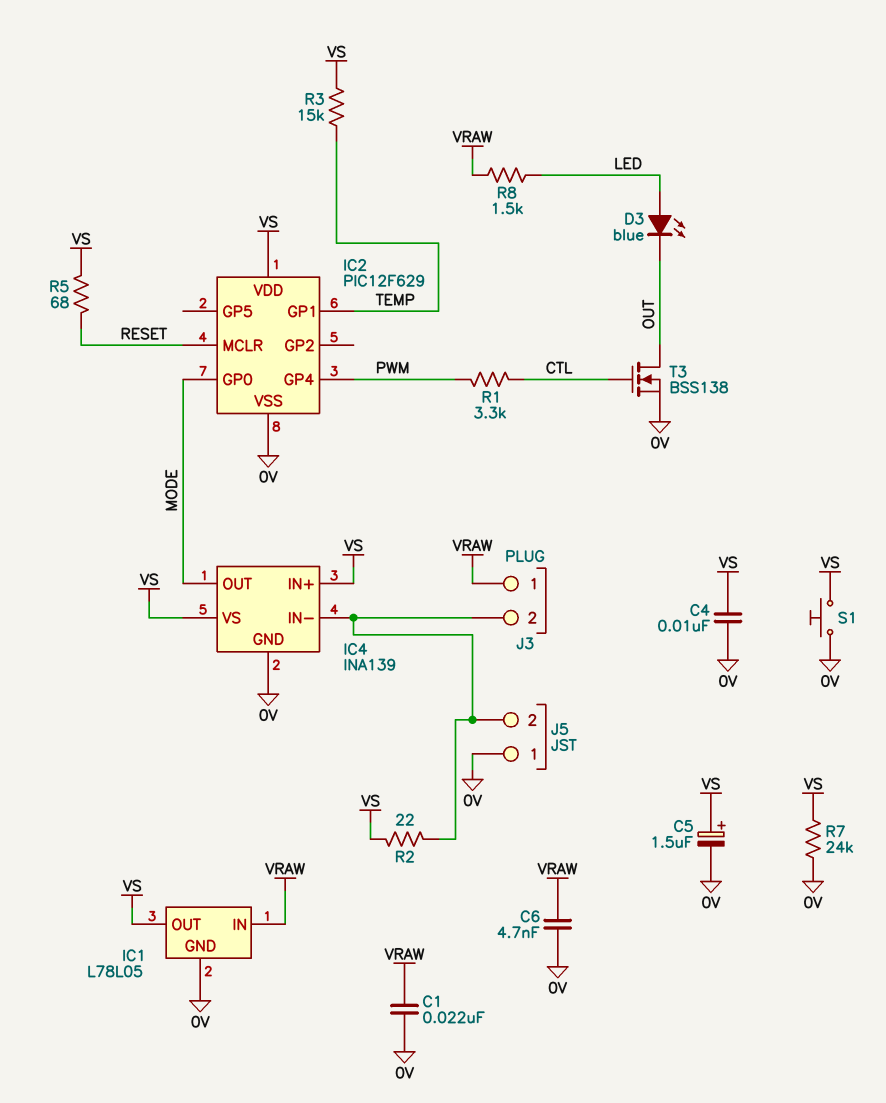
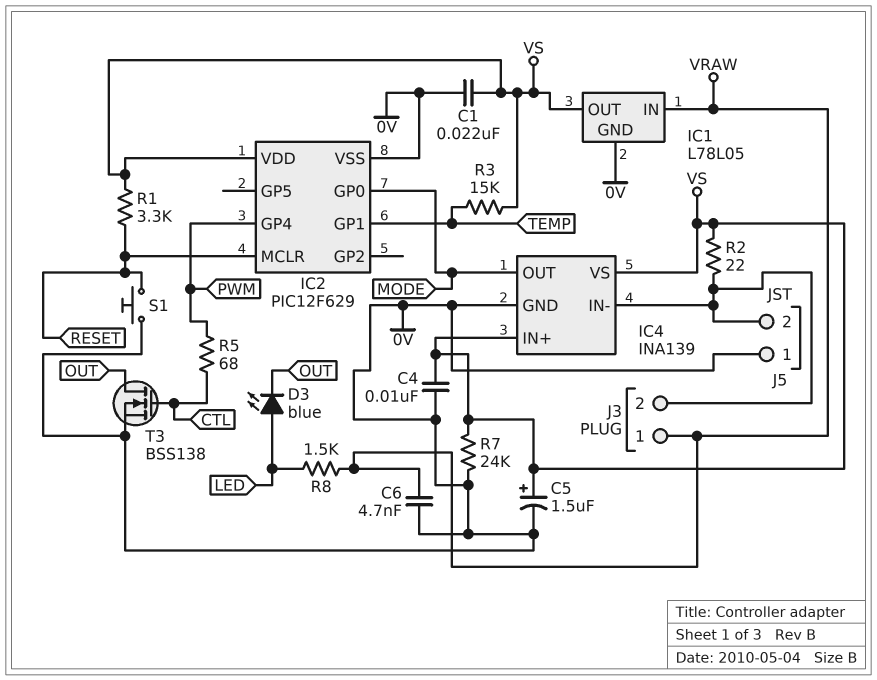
C1: 22nF (0V, VRAW) -> 22nF (0V, VS)
R1: 3.3k (CTL, PWM) -> 3.3k (RESET, VS)
R5: 68 (RESET, VS) -> 68 (CTL, PWM)
S1: button (0V, VS) -> button (0V, RESET)

